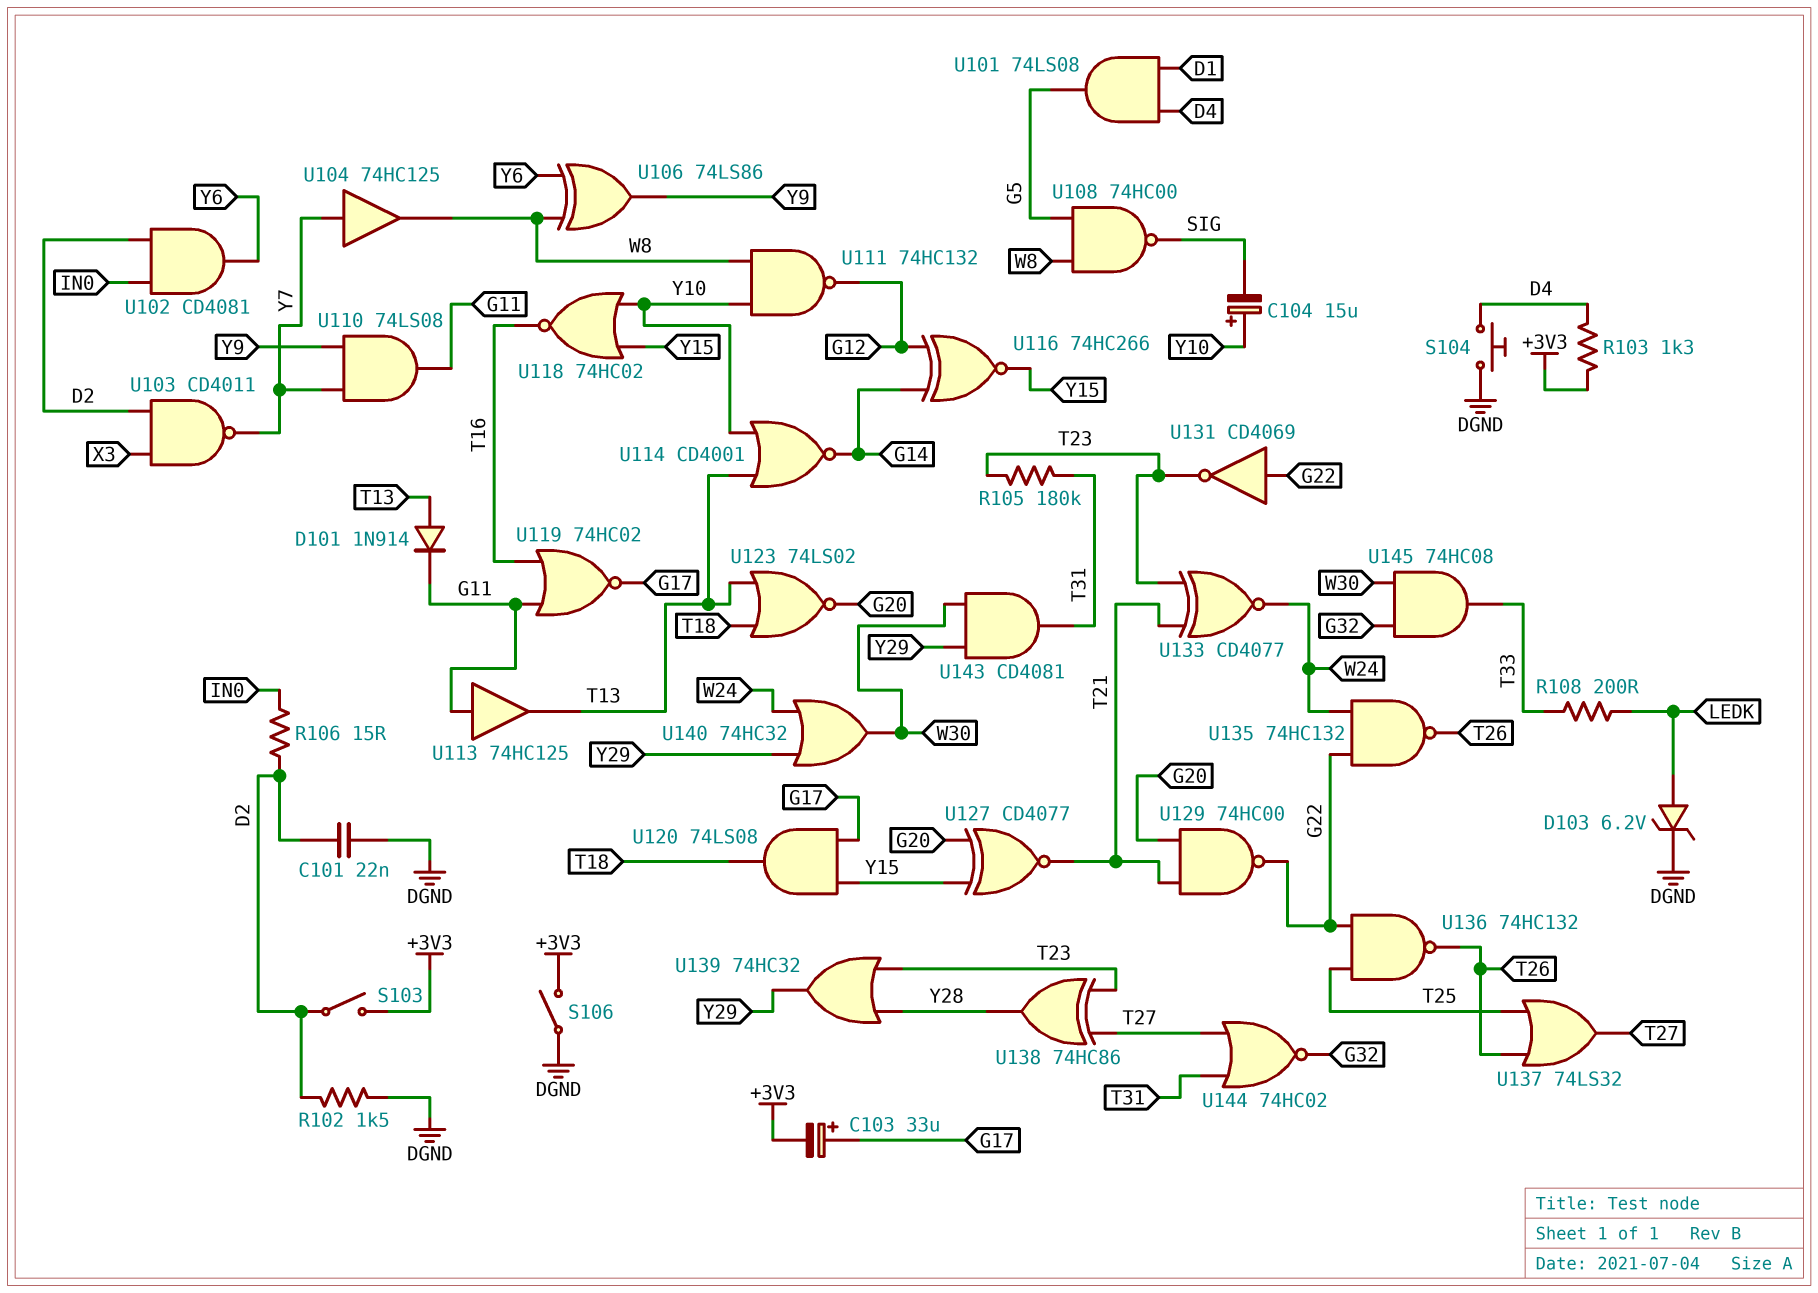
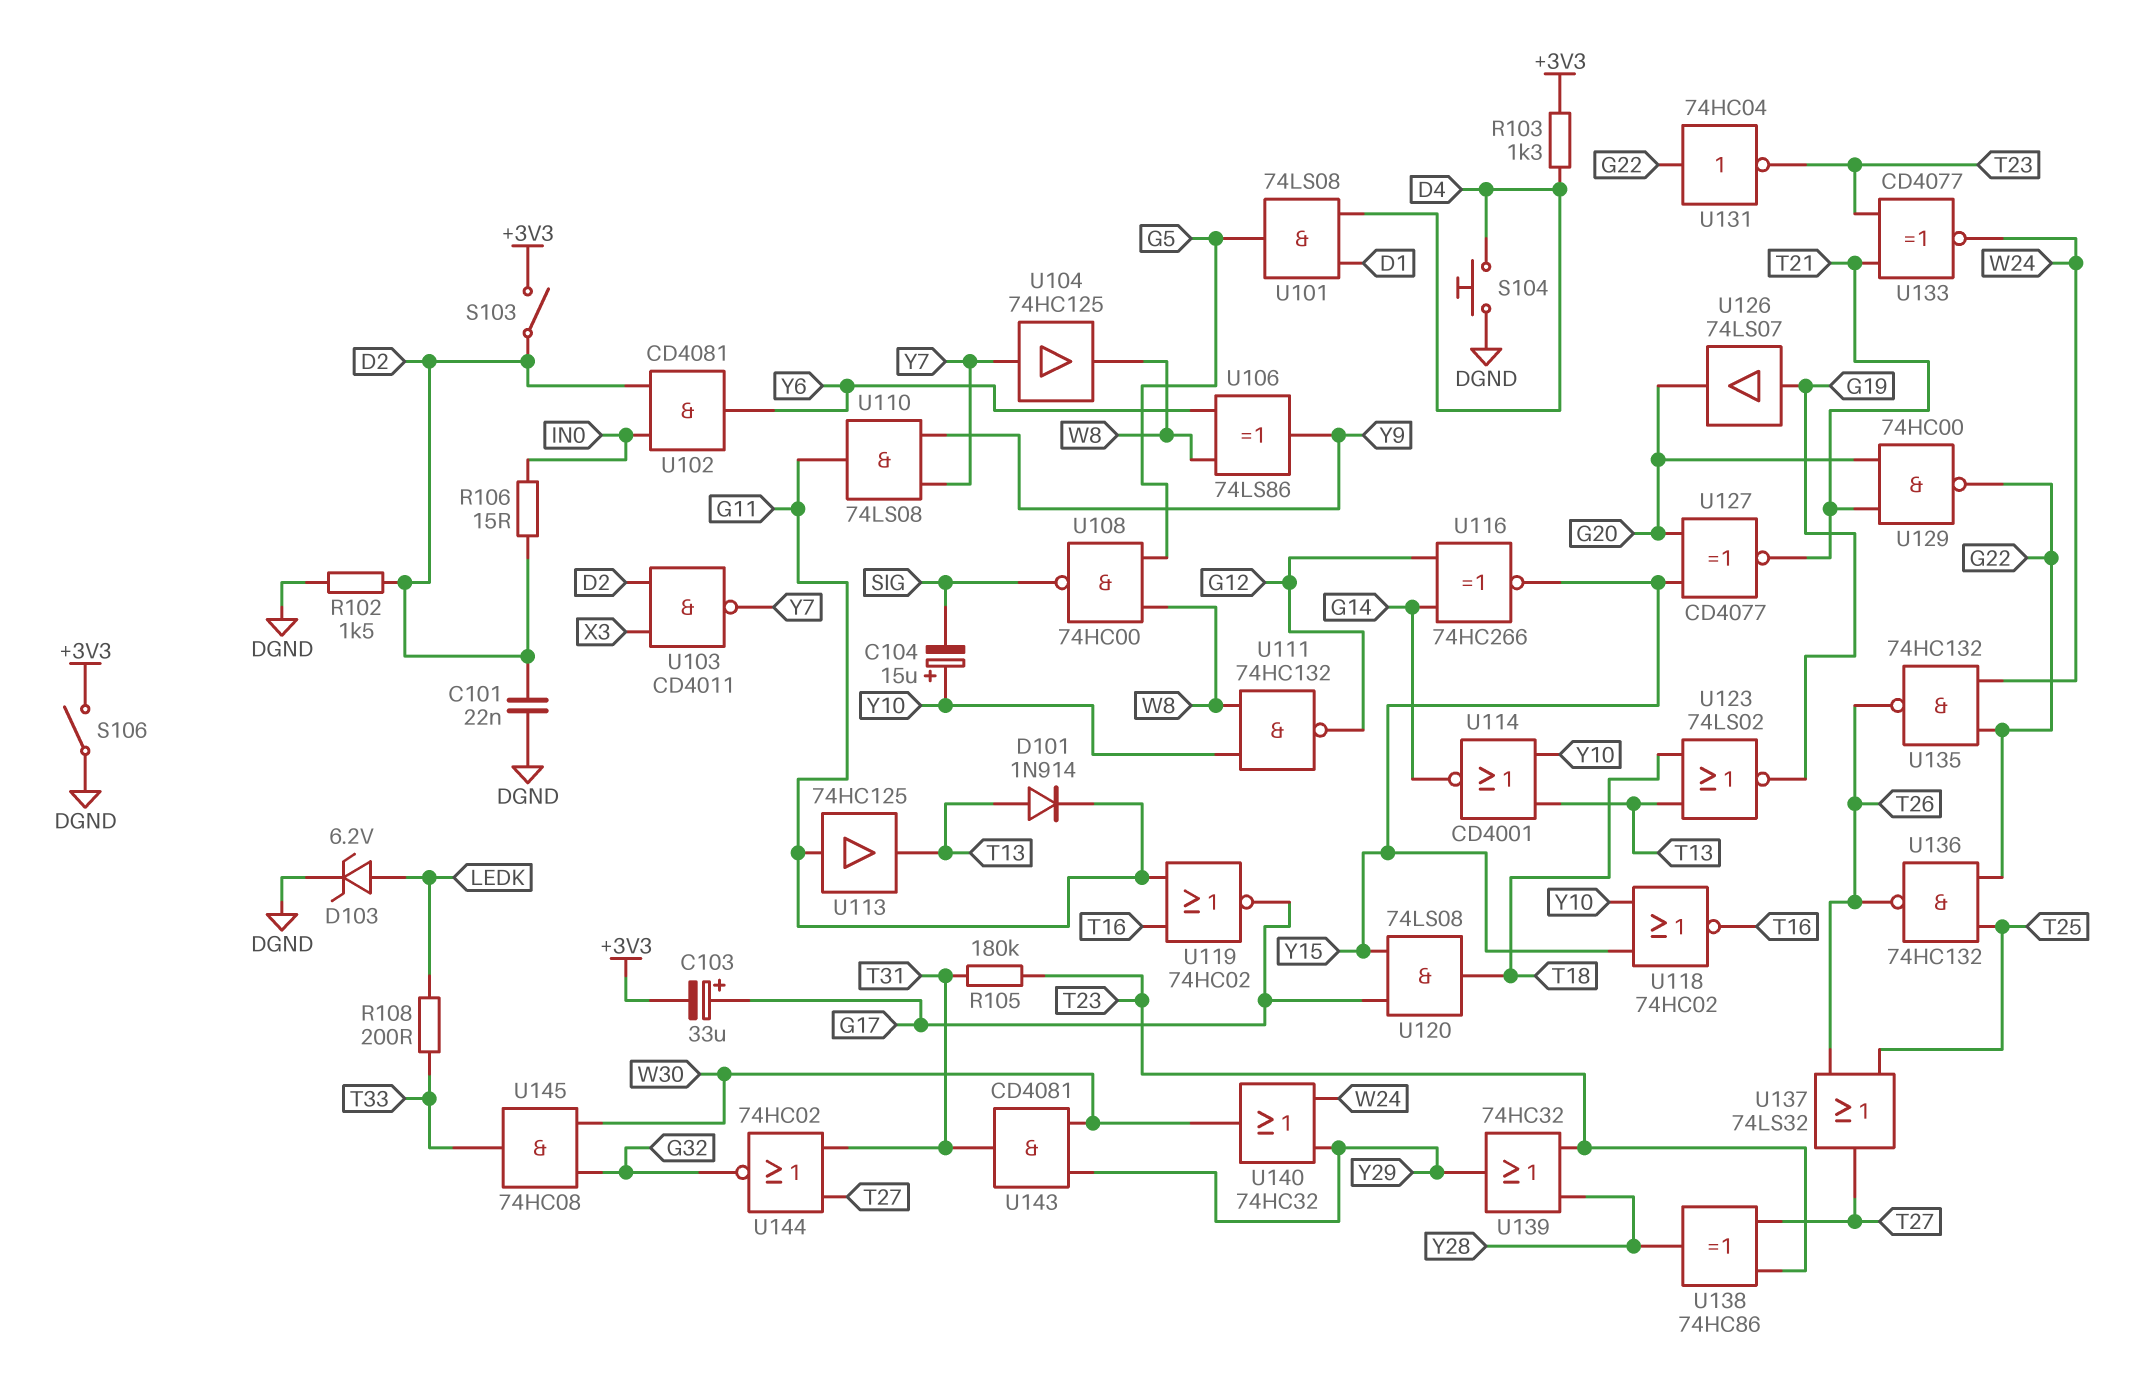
U123: NOR 74LS02 (in T13, in T18, out G20) -> NOR 74LS02 (in T13, in T18, out G19)
U126: none -> buffer 74LS07 (in G19, out G20)
U131: NOT CD4069 (in G22, out T23) -> NOT 74HC04 (in G22, out T23)

